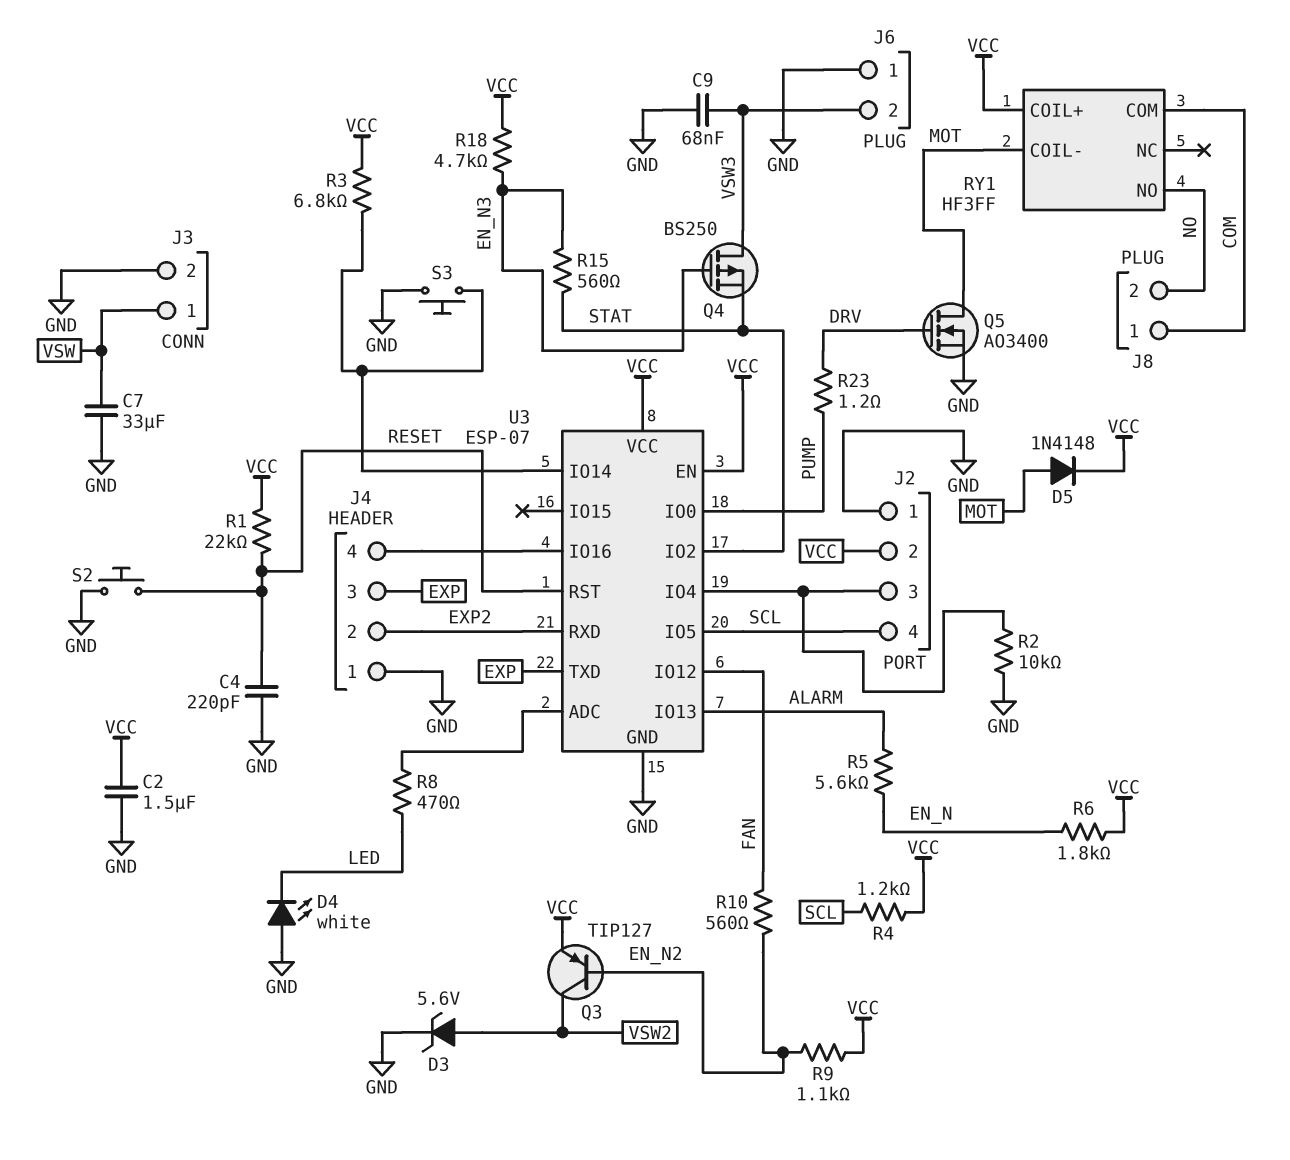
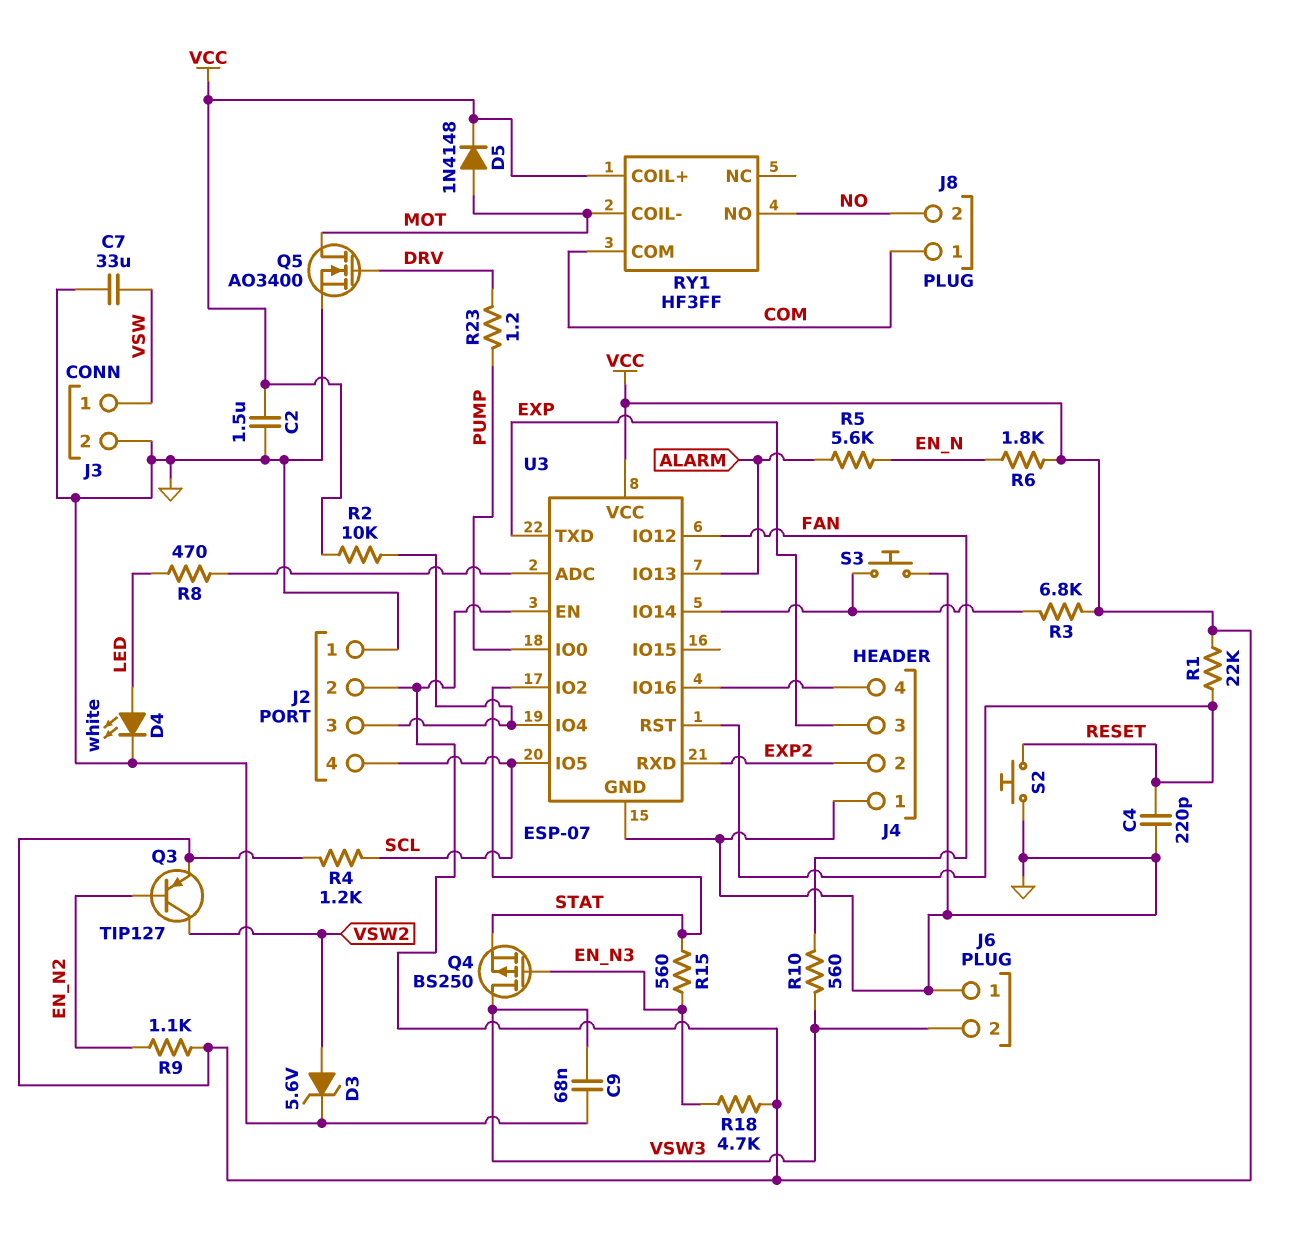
D4: LED white (A GND, K LED) -> LED white (A LED, K GND)
R2: 10k (GND, J2/3) -> 10k (J2/3, VCC)
R10: 560 (EN_N2, FAN) -> 560 (FAN, VSW3)

